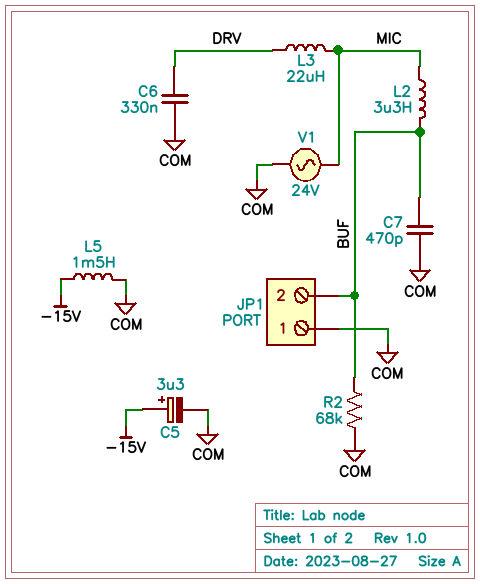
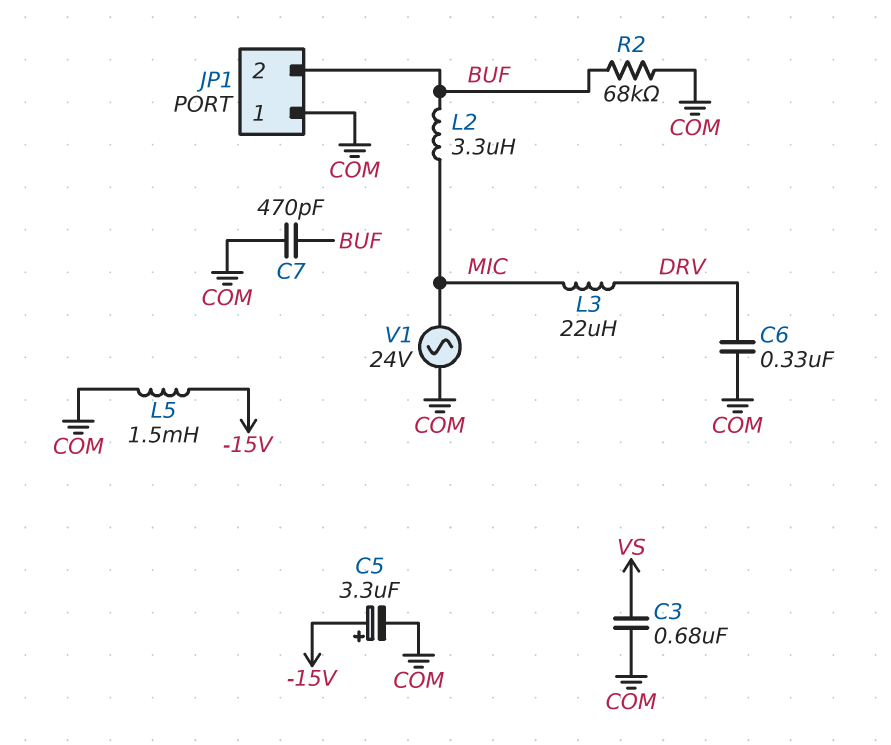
C3: none -> 680nF (COM, VS)

